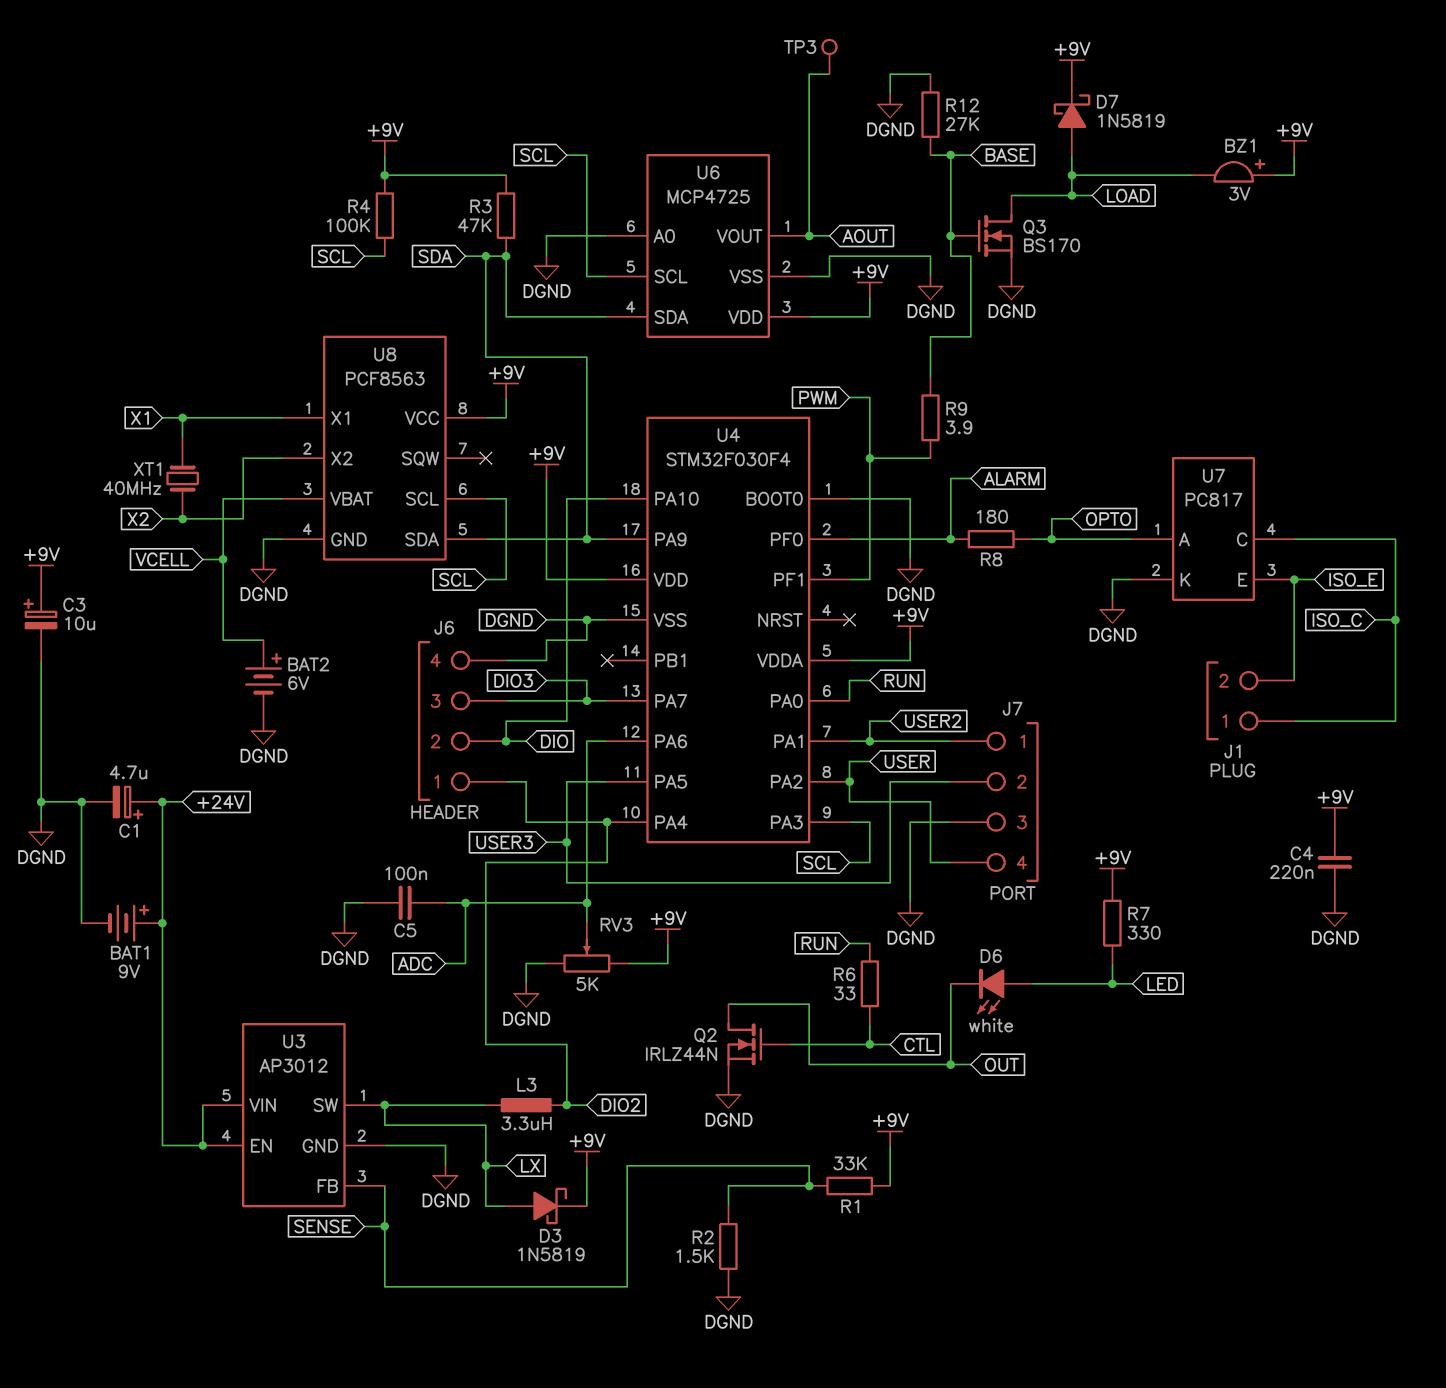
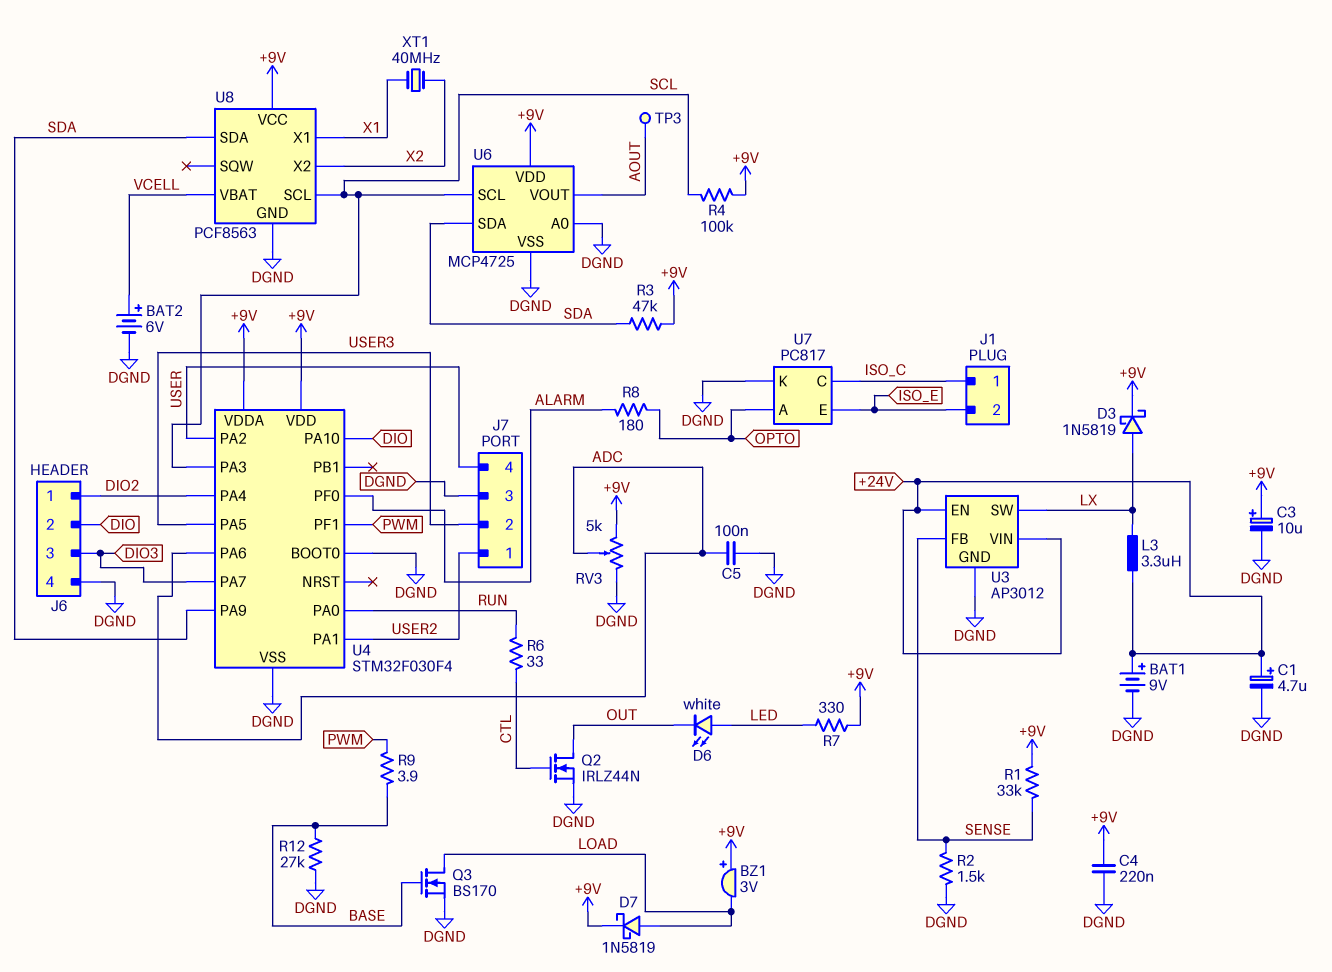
L3: 3.3uH (DIO2, LX) -> 3.3uH (+24V, LX)

